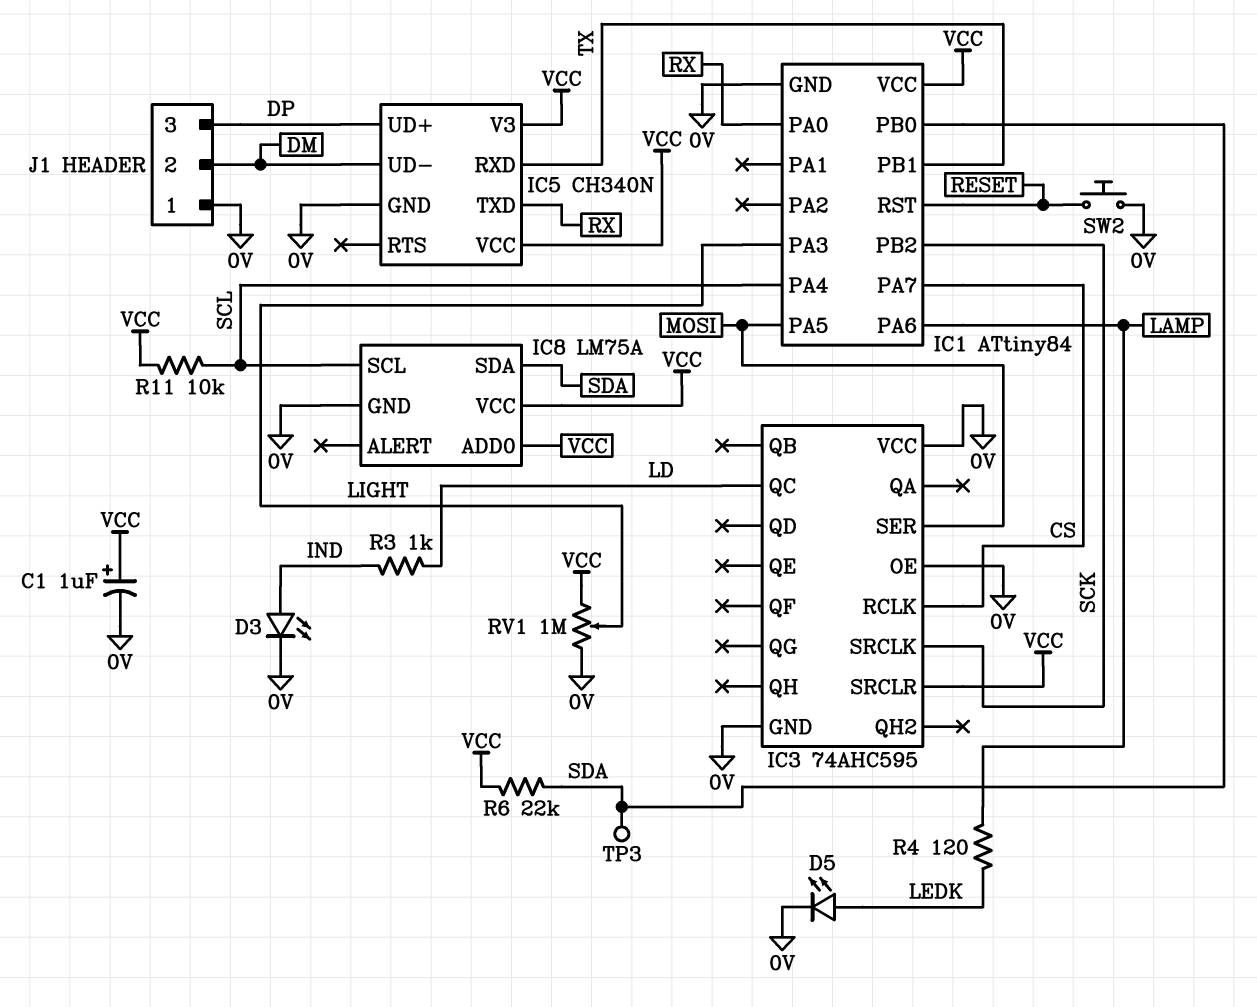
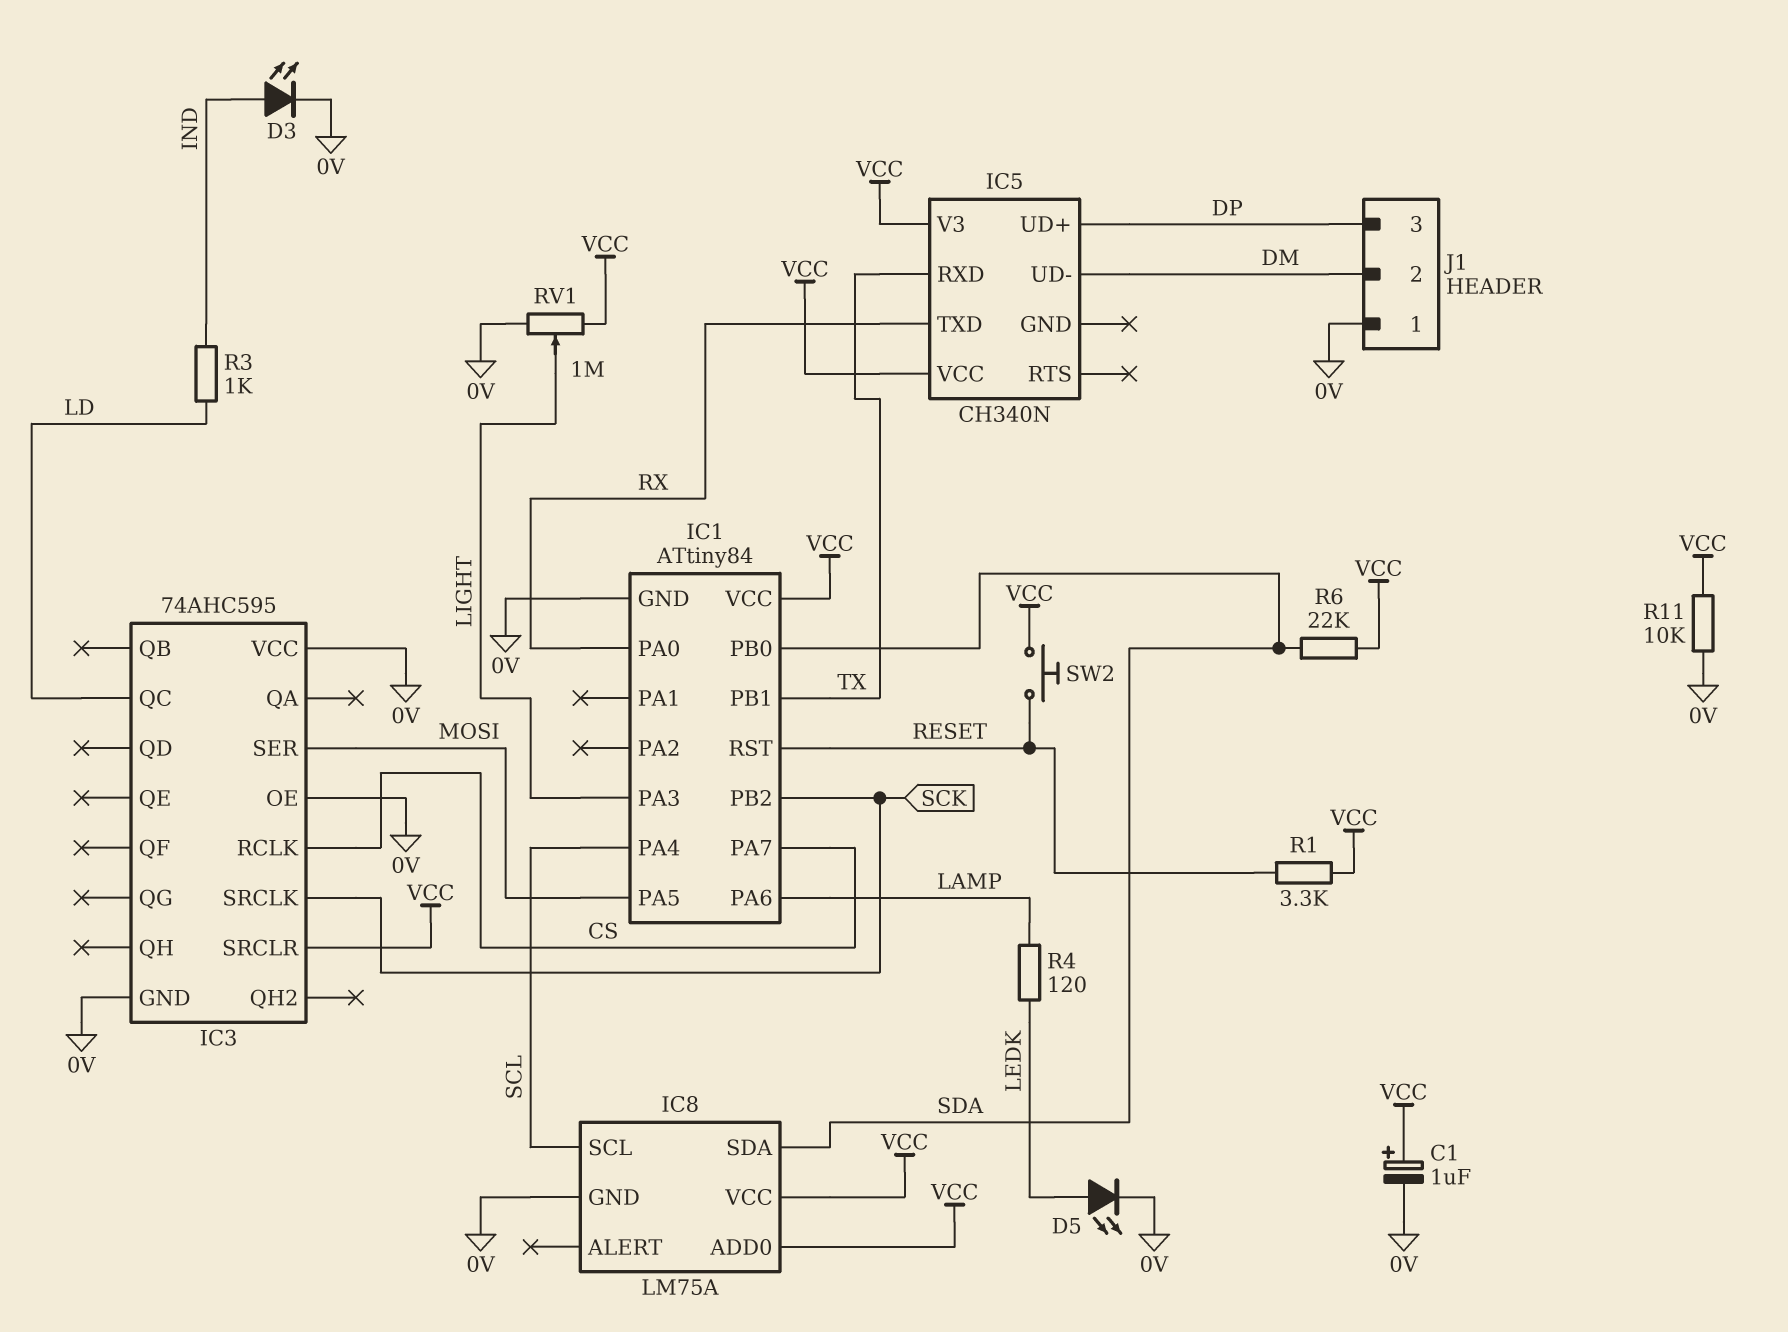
IC5 pin GND: 0V -> none
R1: none -> 3.3k (RESET, VCC)
R11: 10k (SCL, VCC) -> 10k (0V, VCC)
SW2: button (0V, RESET) -> button (RESET, VCC)
TP3: test point (SDA) -> none

